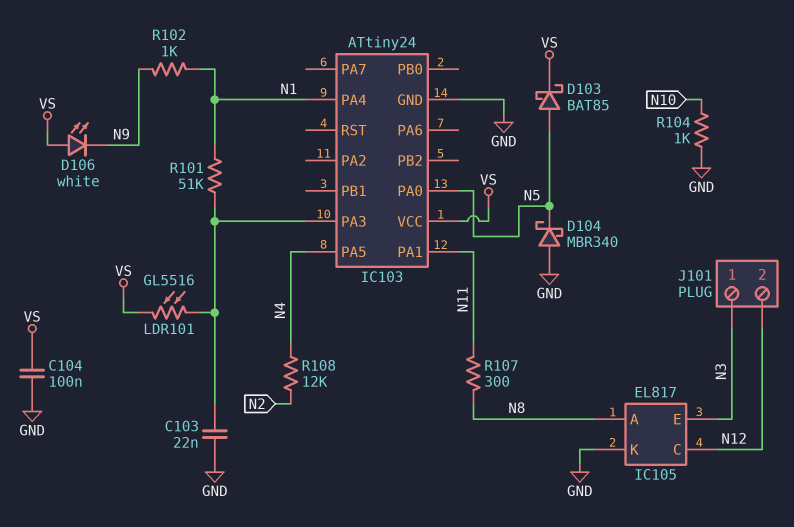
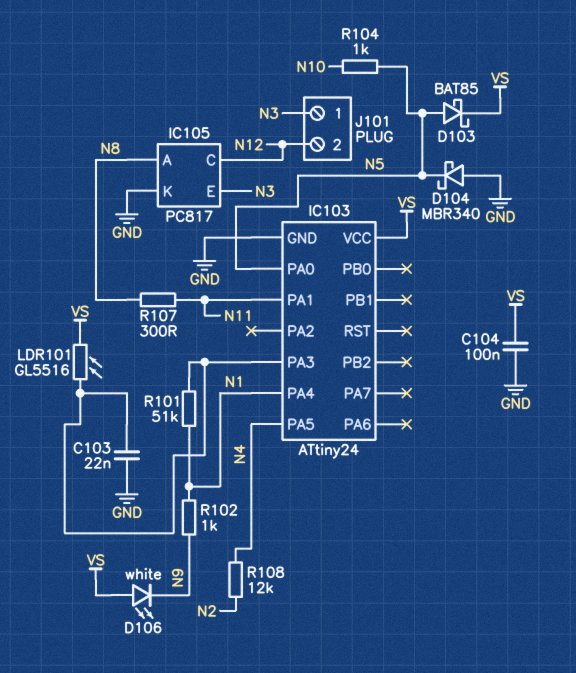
IC105: EL817 -> PC817
R104: 1k (GND, N10) -> 1k (N5, N10)

